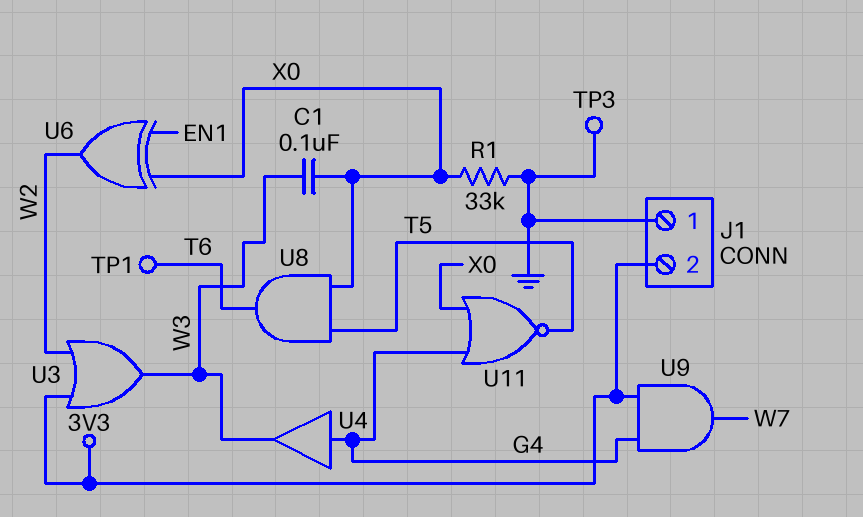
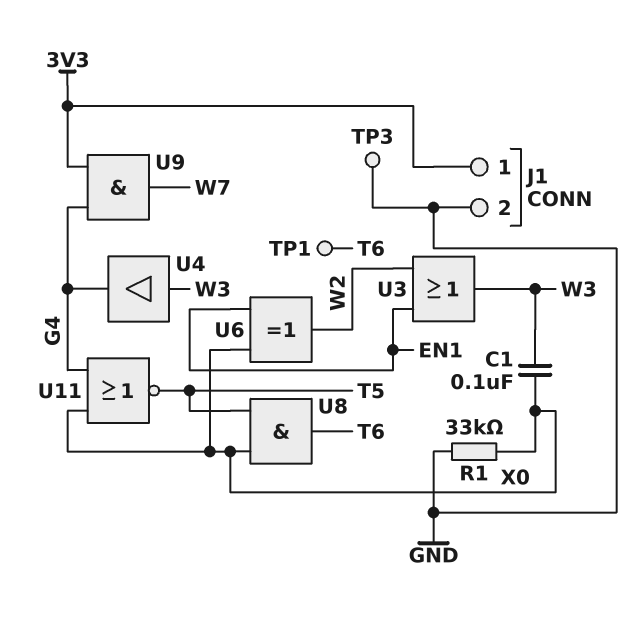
J1 pin 1: GND -> 3V3
J1 pin 2: 3V3 -> GND
U3: OR (in 3V3, in W2, out W3) -> OR (in EN1, in W2, out W3)
U4: buffer (in G4, out W3) -> buffer (in W3, out G4)

